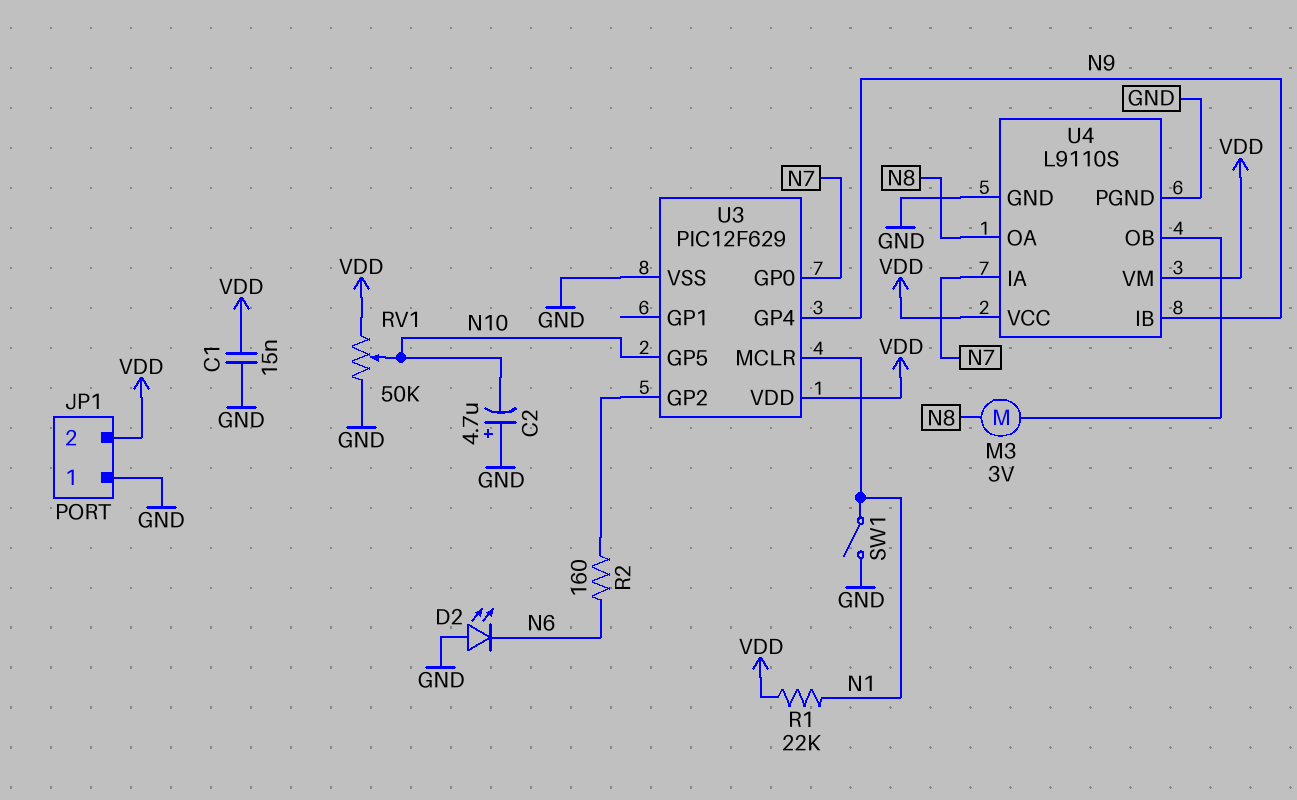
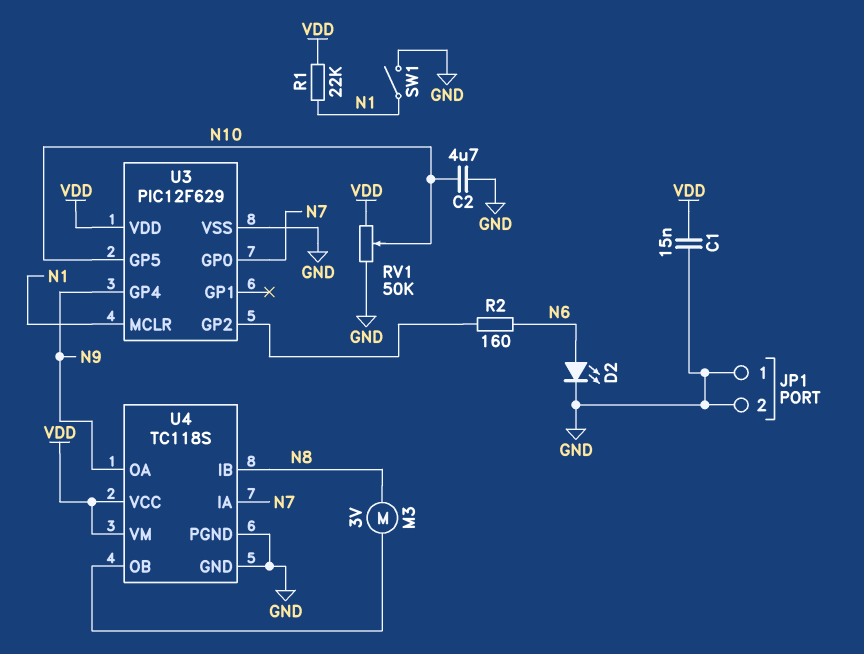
C2: 4.7uF (plus GND, minus N10) -> 4.7uF (GND, N10)
D2: LED (A GND, K N6) -> LED (A N6, K GND)
JP1 pin 2: VDD -> GND
U4: L9110S -> TC118S
U4 pin IB: N9 -> N8
U4 pin OA: N8 -> N9

